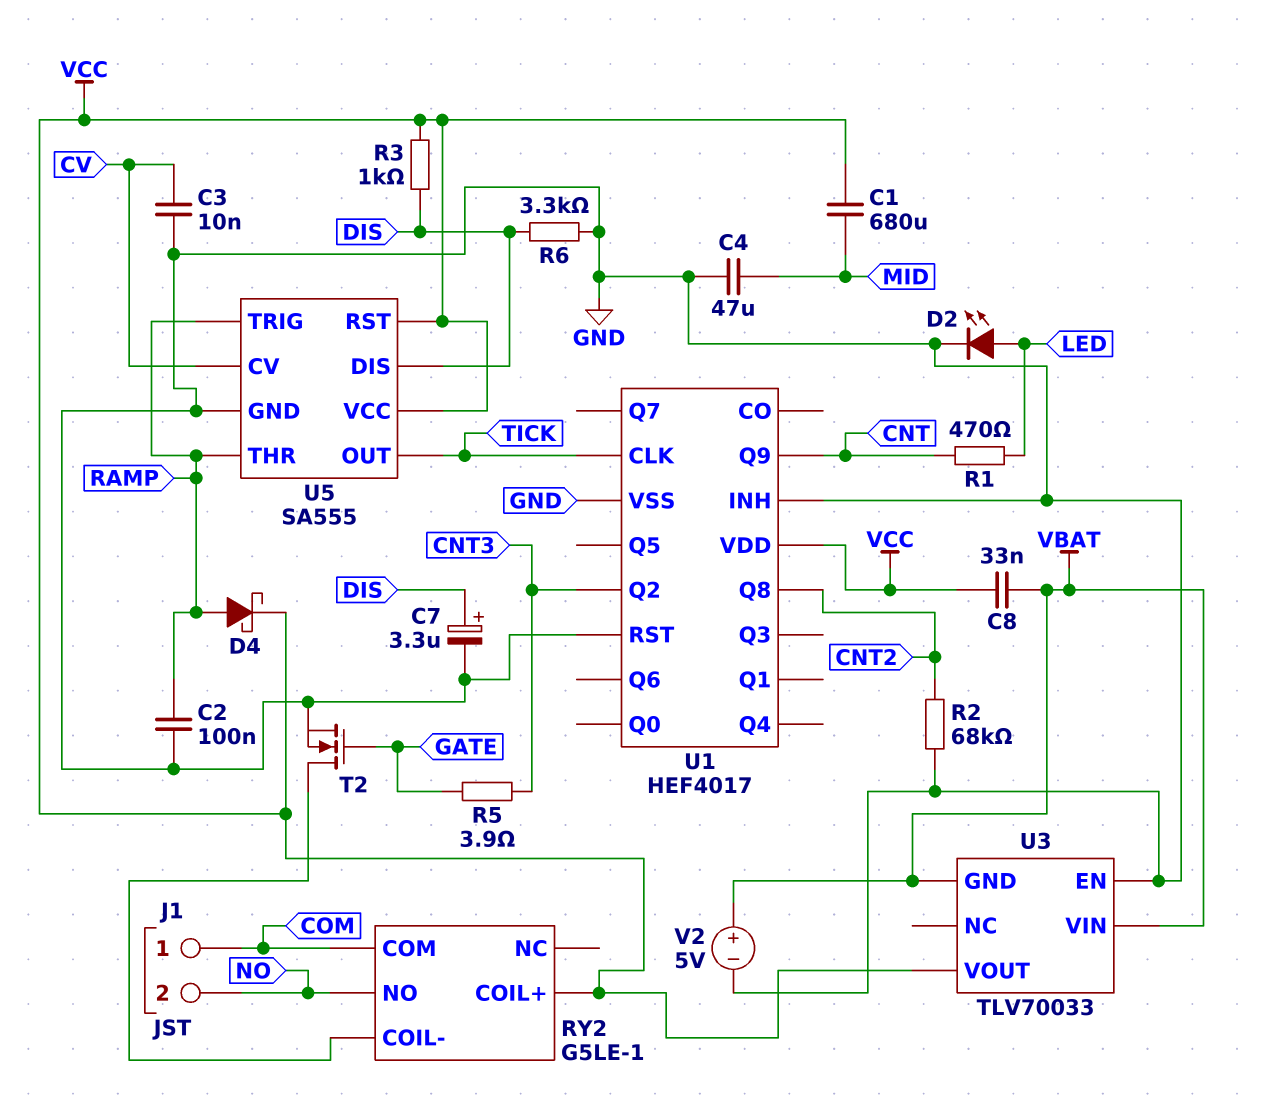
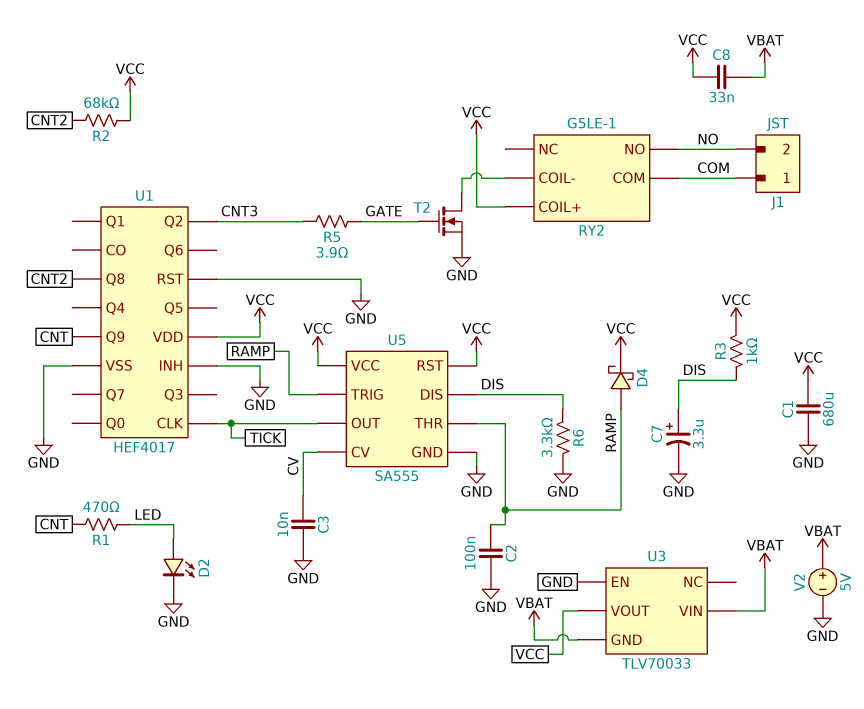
C1: 680uF (MID, VCC) -> 680uF (GND, VCC)
C4: 47uF (GND, MID) -> none
R2: 68k (CNT2, GND) -> 68k (CNT2, VCC)

